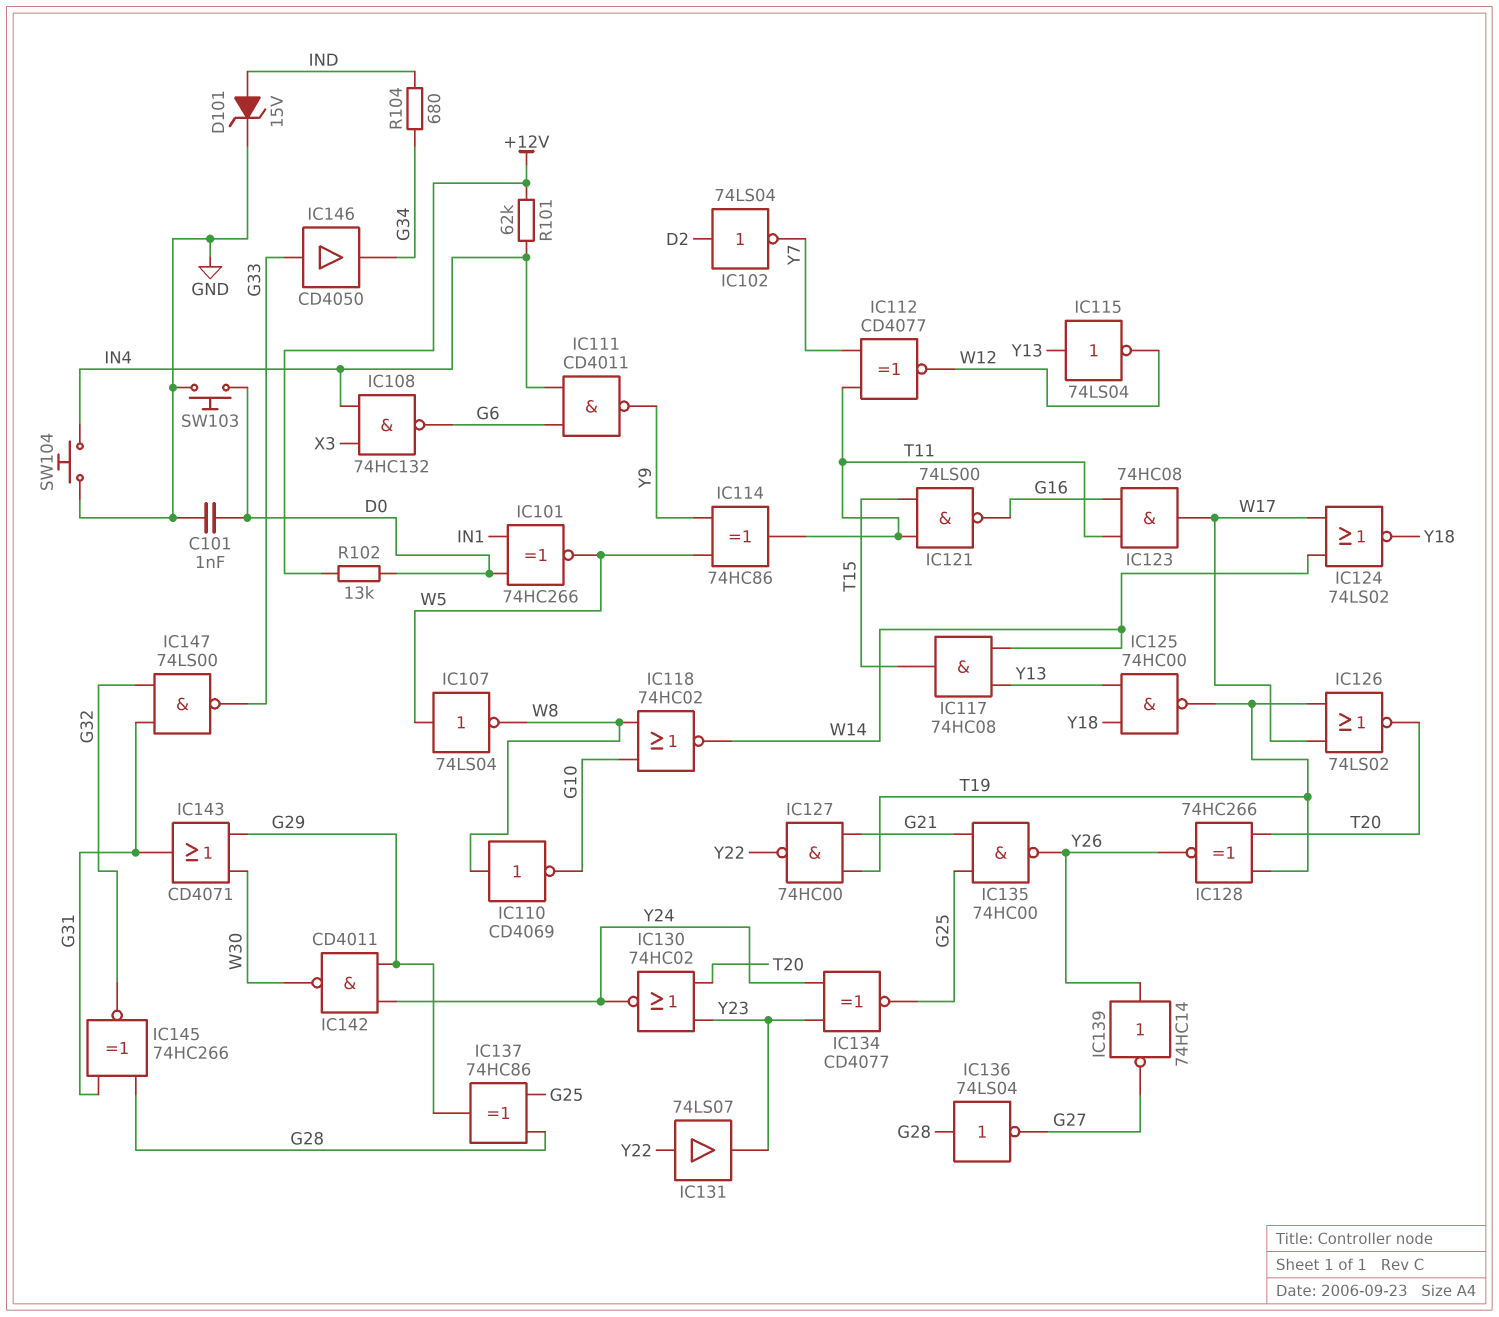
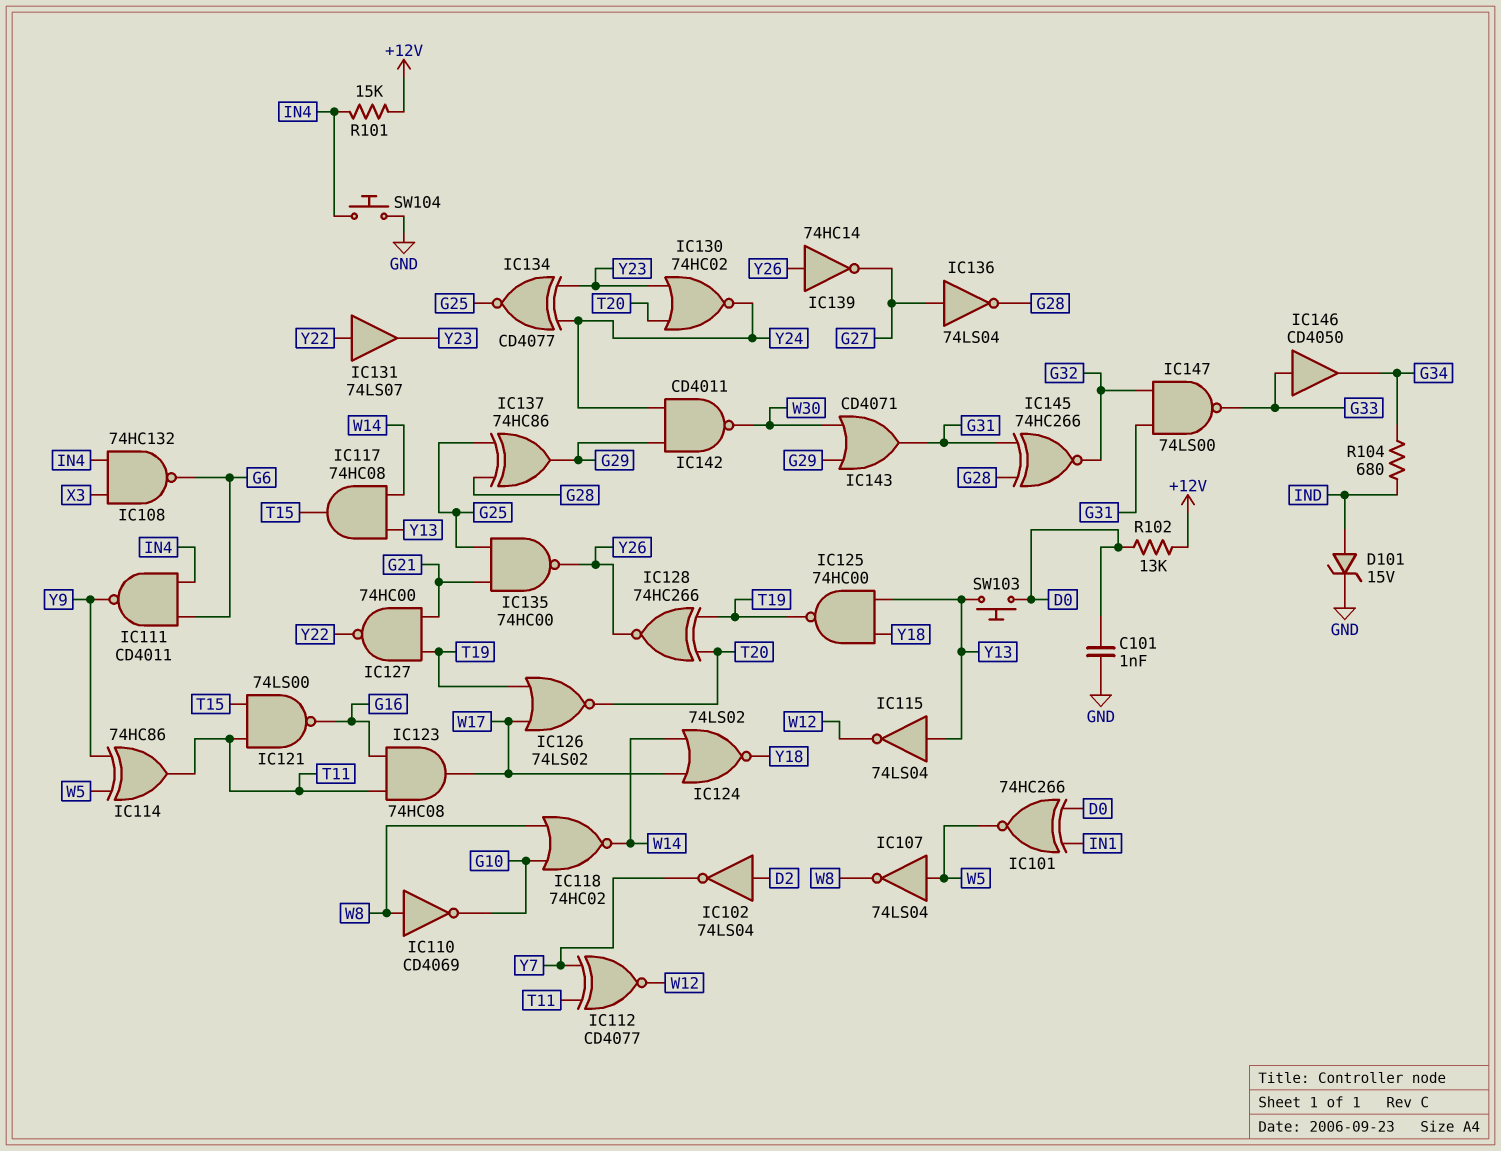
IC136: NOT 74LS04 (in G28, out G27) -> NOT 74LS04 (in G27, out G28)
R101: 62k (+12V, IN4) -> 15k (+12V, IN4)
SW103: button (D0, GND) -> button (D0, Y13)

